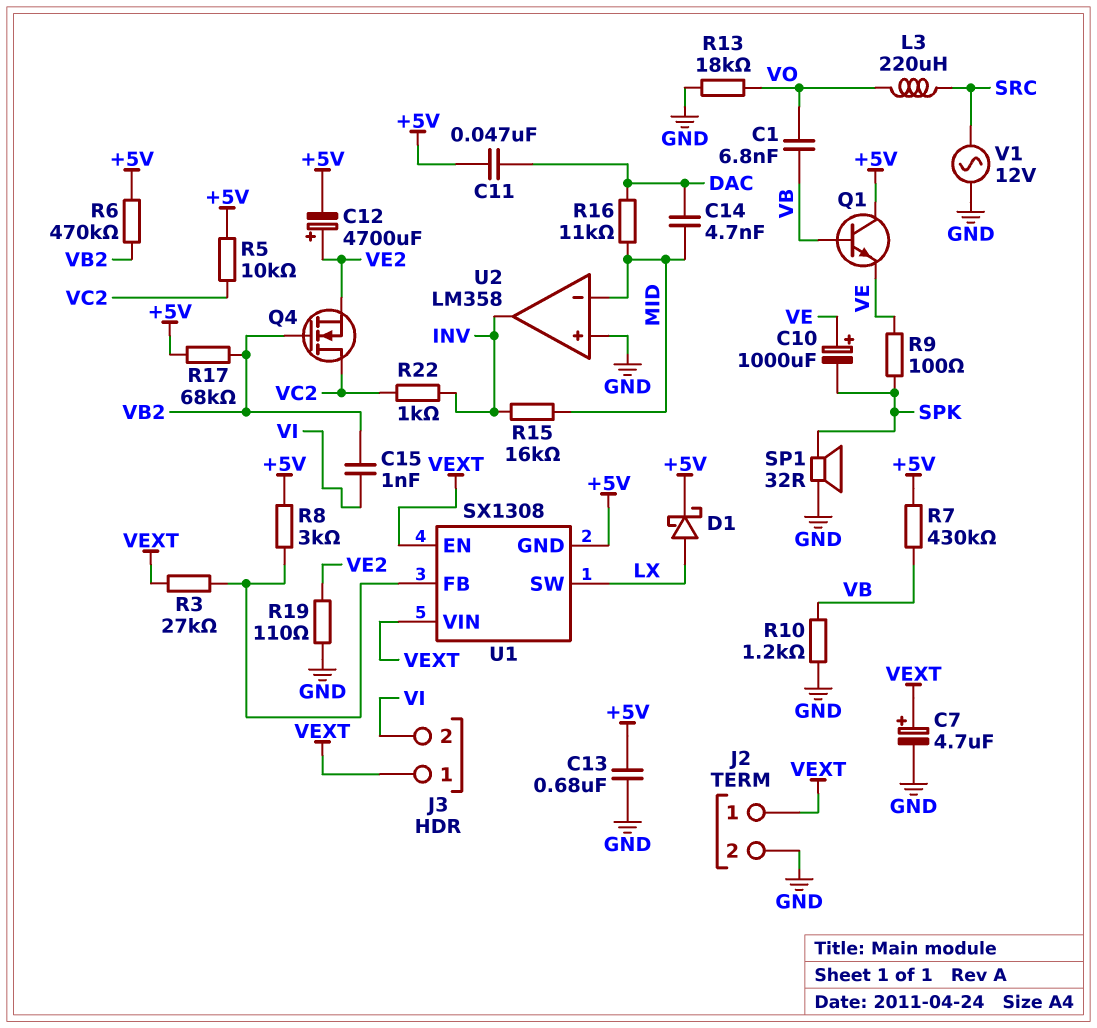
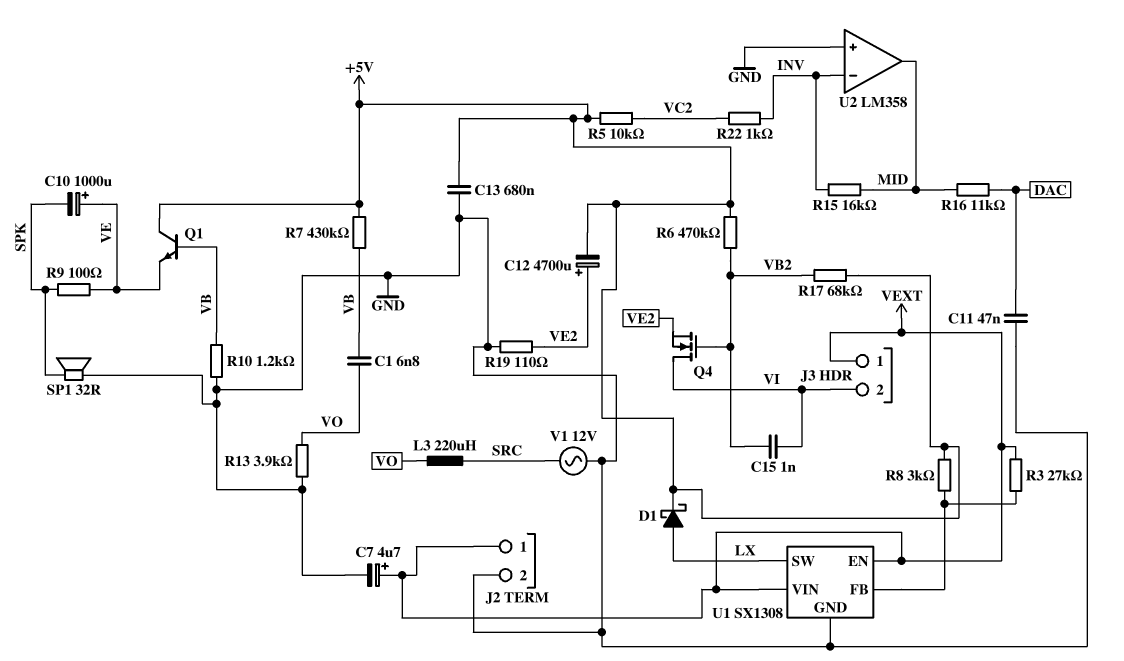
C11: 47nF (+5V, DAC) -> 47nF (DAC, GND)
C14: 4.7nF (DAC, MID) -> none
Q4: NMOS (G VB2, D VC2, S VE2) -> NMOS (G VB2, D VI, S VE2)
R13: 18k (GND, VO) -> 3.9k (GND, VO)
U1 pin GND: +5V -> GND
U2 pin in-: MID -> INV
U2 pin out: INV -> MID

